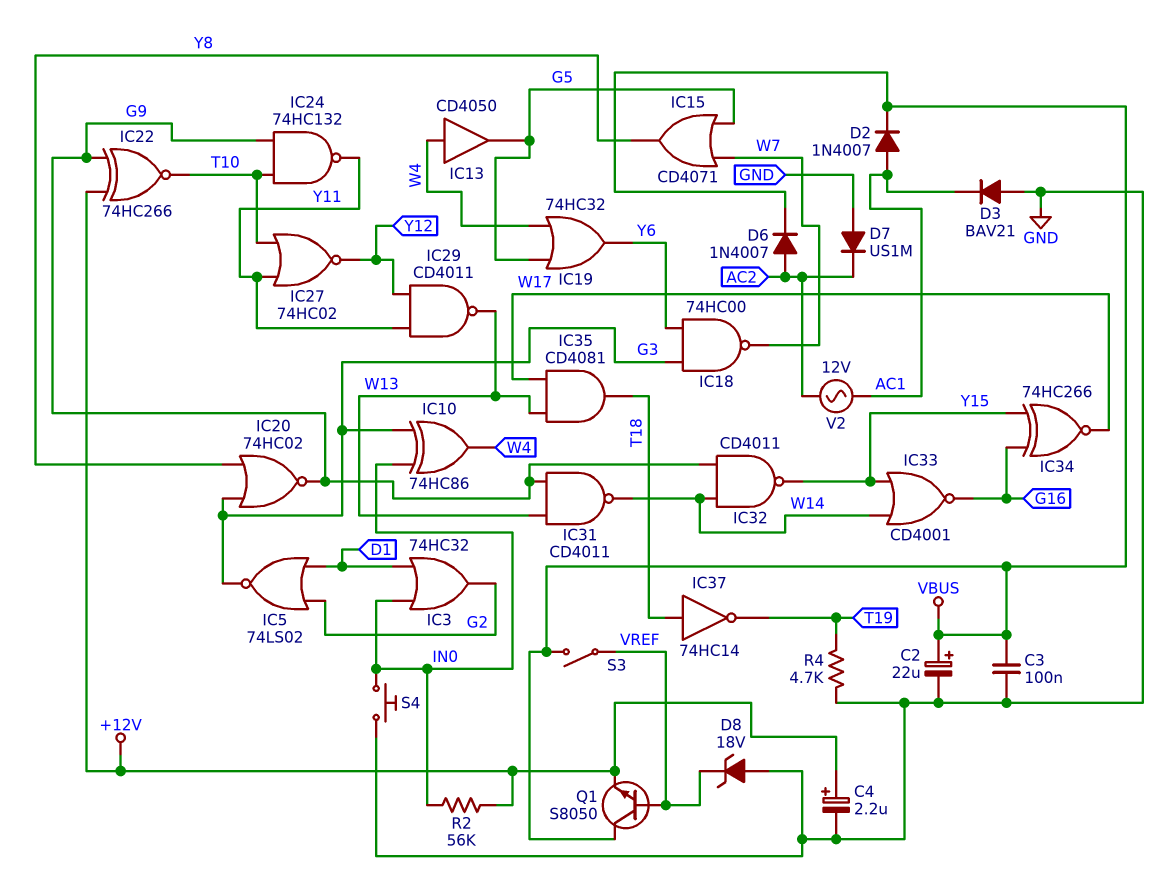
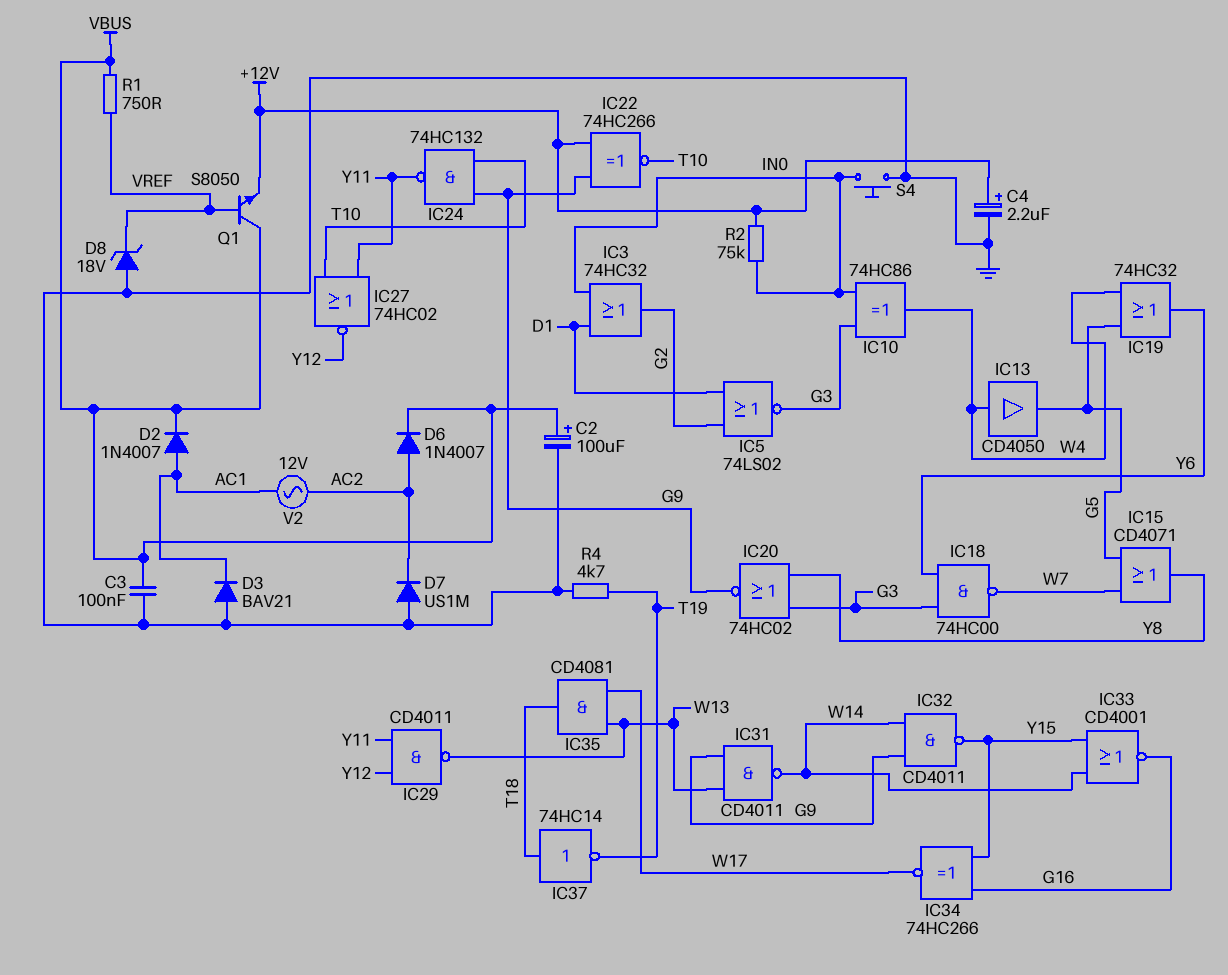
C2: 22uF (plus VBUS, minus GND) -> 100uF (plus VBUS, minus GND)
R1: none -> 750 (VBUS, VREF)
R2: 56k (+12V, IN0) -> 75k (+12V, IN0)
S3: switch (VBUS, VREF) -> none

